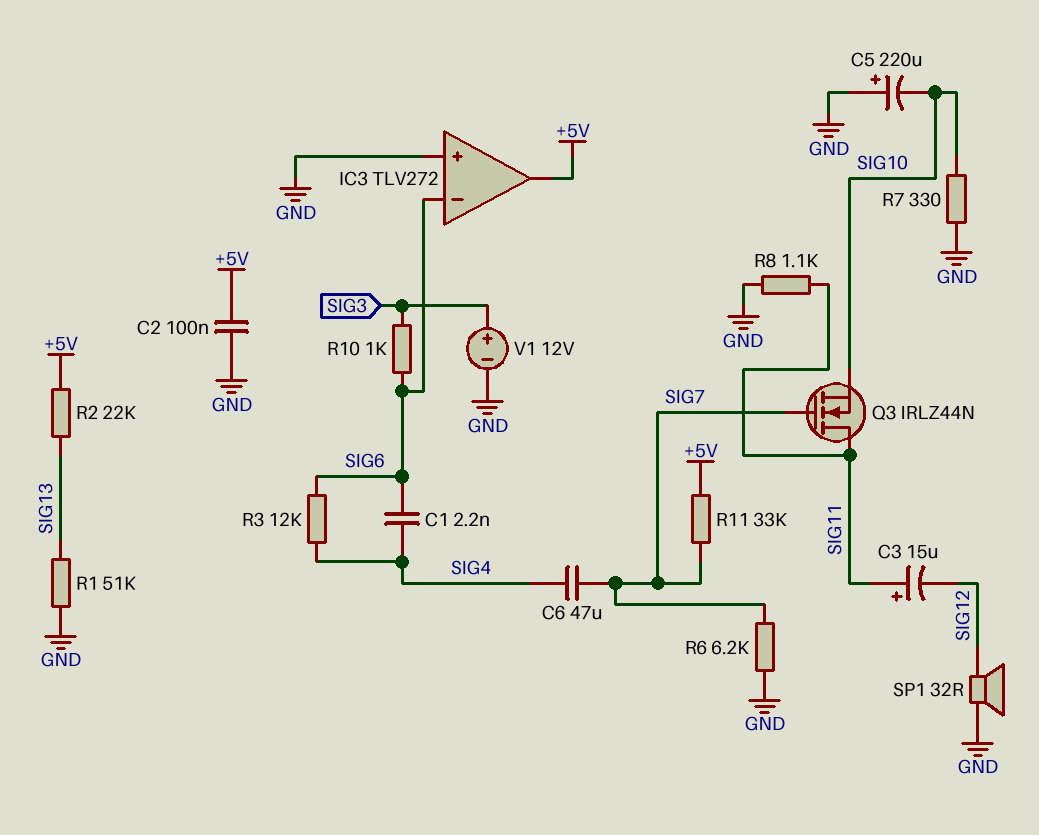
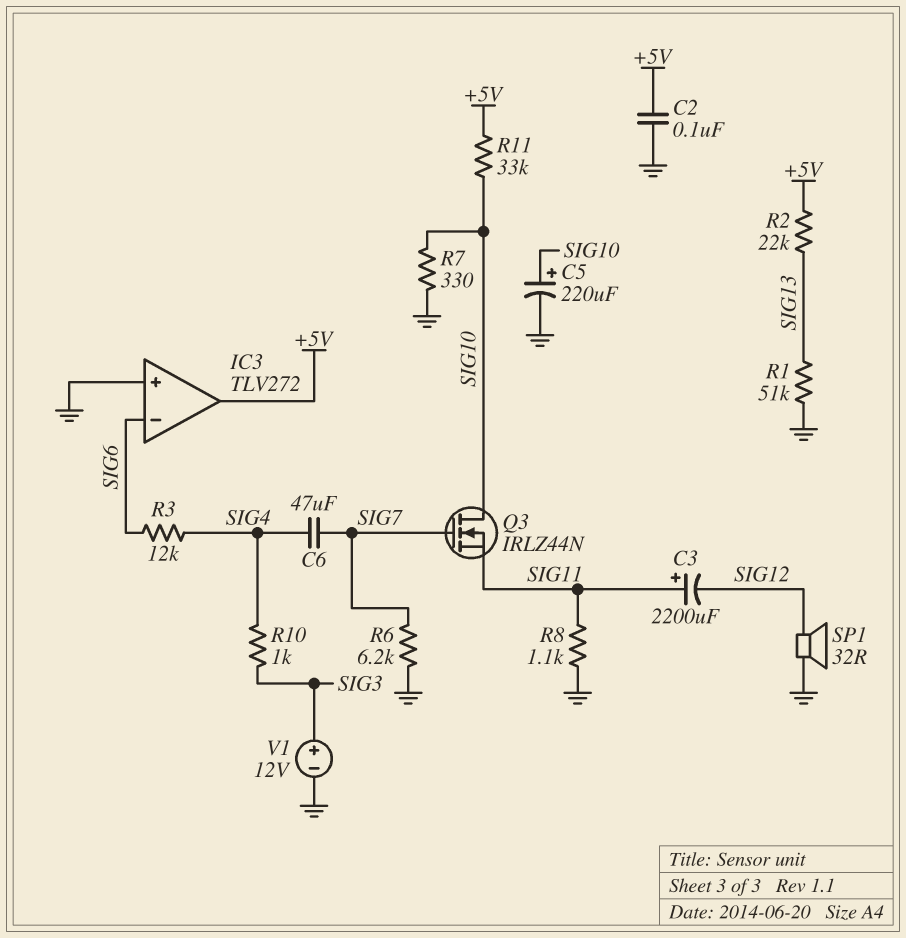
C1: 2.2nF (SIG4, SIG6) -> none
C3: 15uF (plus SIG11, minus SIG12) -> 2200uF (plus SIG11, minus SIG12)
C5: 220uF (plus GND, minus SIG10) -> 220uF (plus SIG10, minus GND)
Q3: NMOS IRLZ44N (G SIG7, D SIG11, S SIG10) -> NMOS IRLZ44N (G SIG7, D SIG10, S SIG11)
R10: 1k (SIG3, SIG6) -> 1k (SIG3, SIG4)
R11: 33k (+5V, SIG7) -> 33k (+5V, SIG10)

